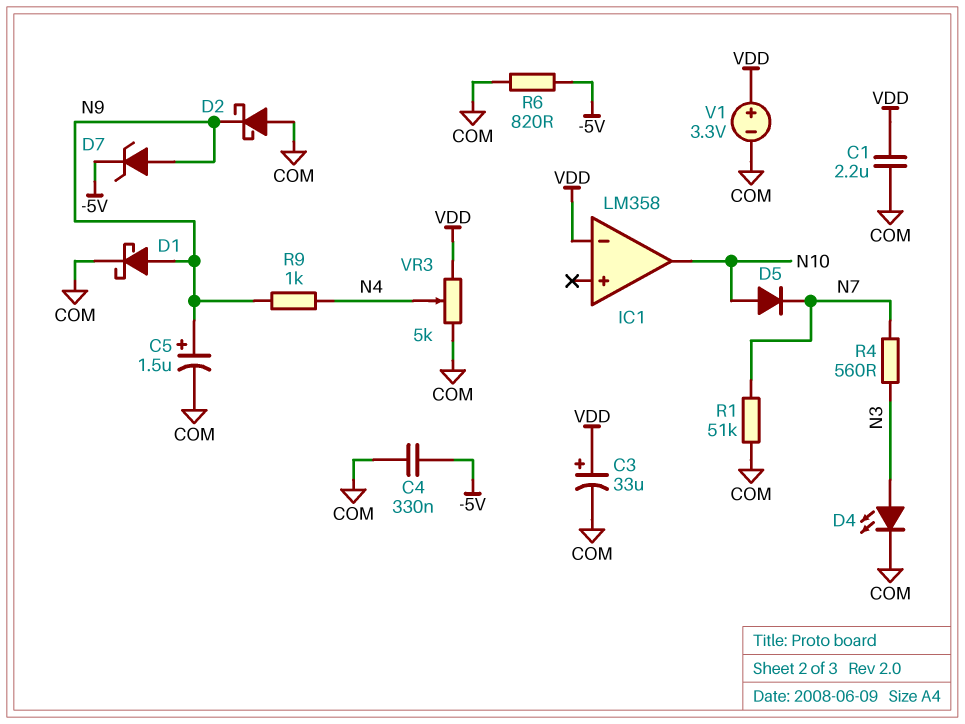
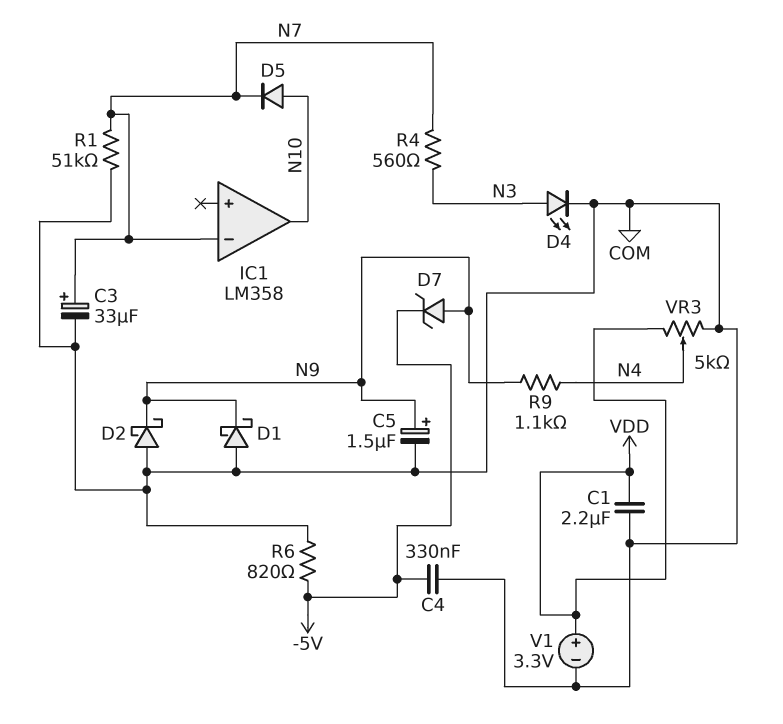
C3: 33uF (plus VDD, minus COM) -> 33uF (plus N7, minus COM)
D1: schottky (A N9, K COM) -> schottky (A COM, K N9)
IC1 pin in-: VDD -> N7
R9: 1k (N4, N9) -> 1.1k (N4, N9)

